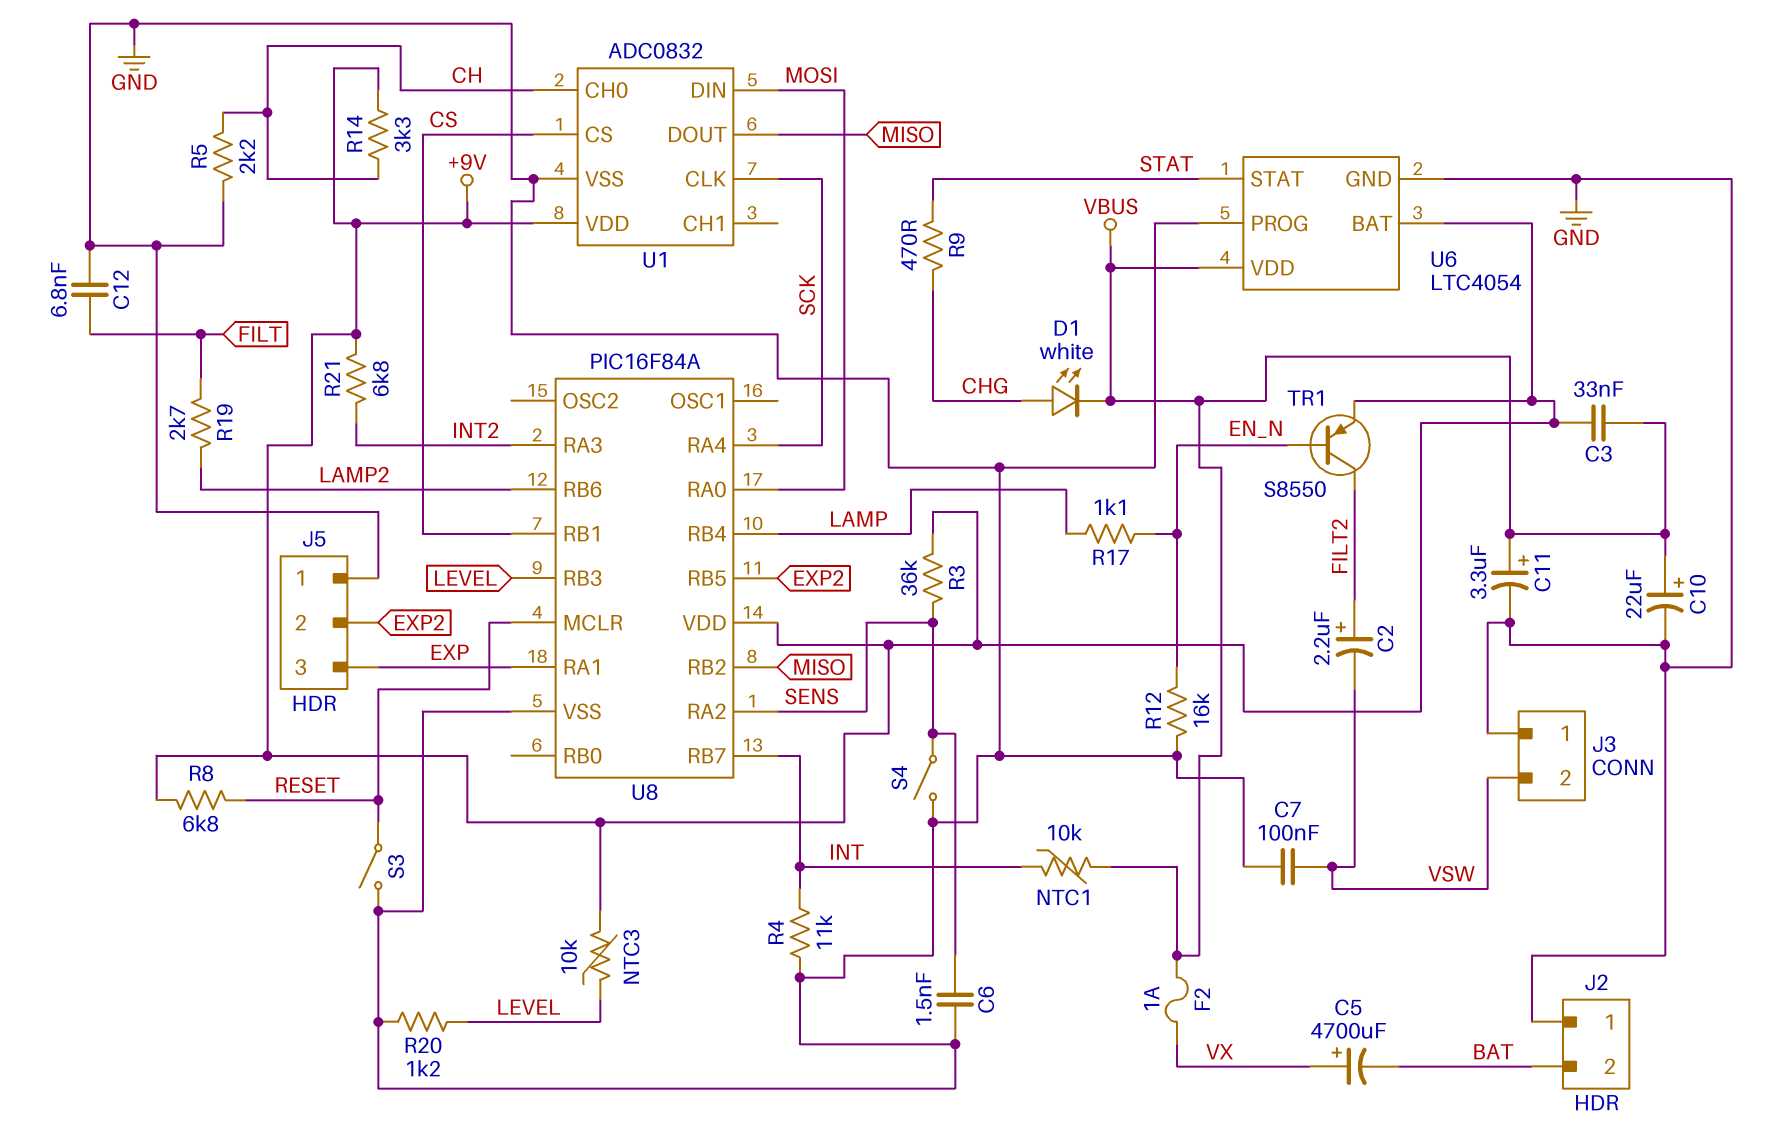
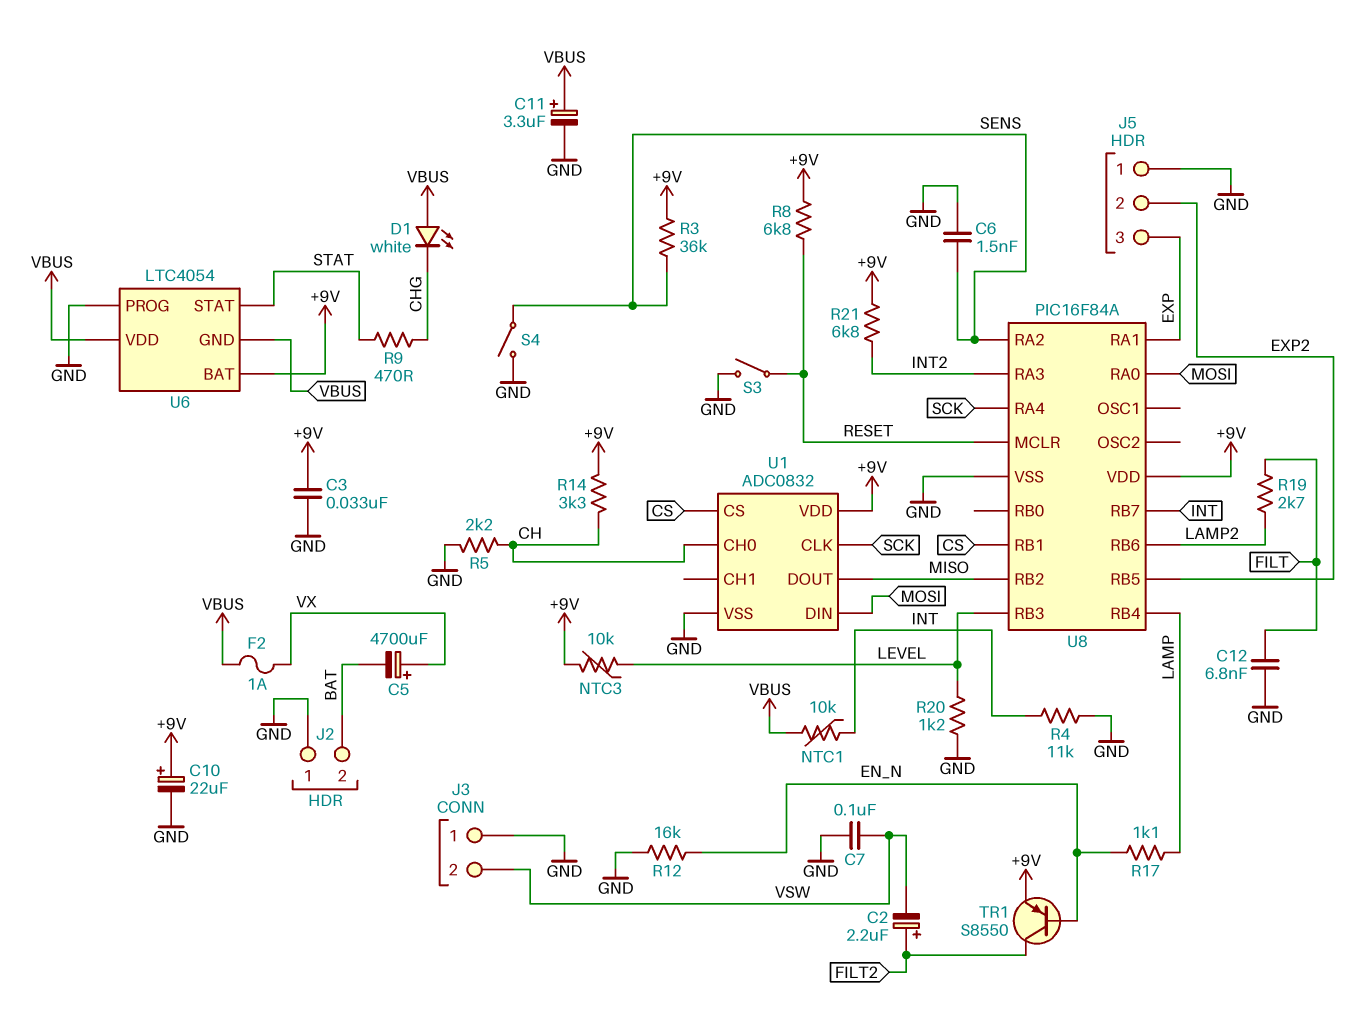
C3: 33nF (+9V, VBUS) -> 33nF (+9V, GND)
C10: 22uF (plus VBUS, minus GND) -> 22uF (plus +9V, minus GND)
D1: LED white (A CHG, K VBUS) -> LED white (A VBUS, K CHG)
U6 pin GND: GND -> VBUS

